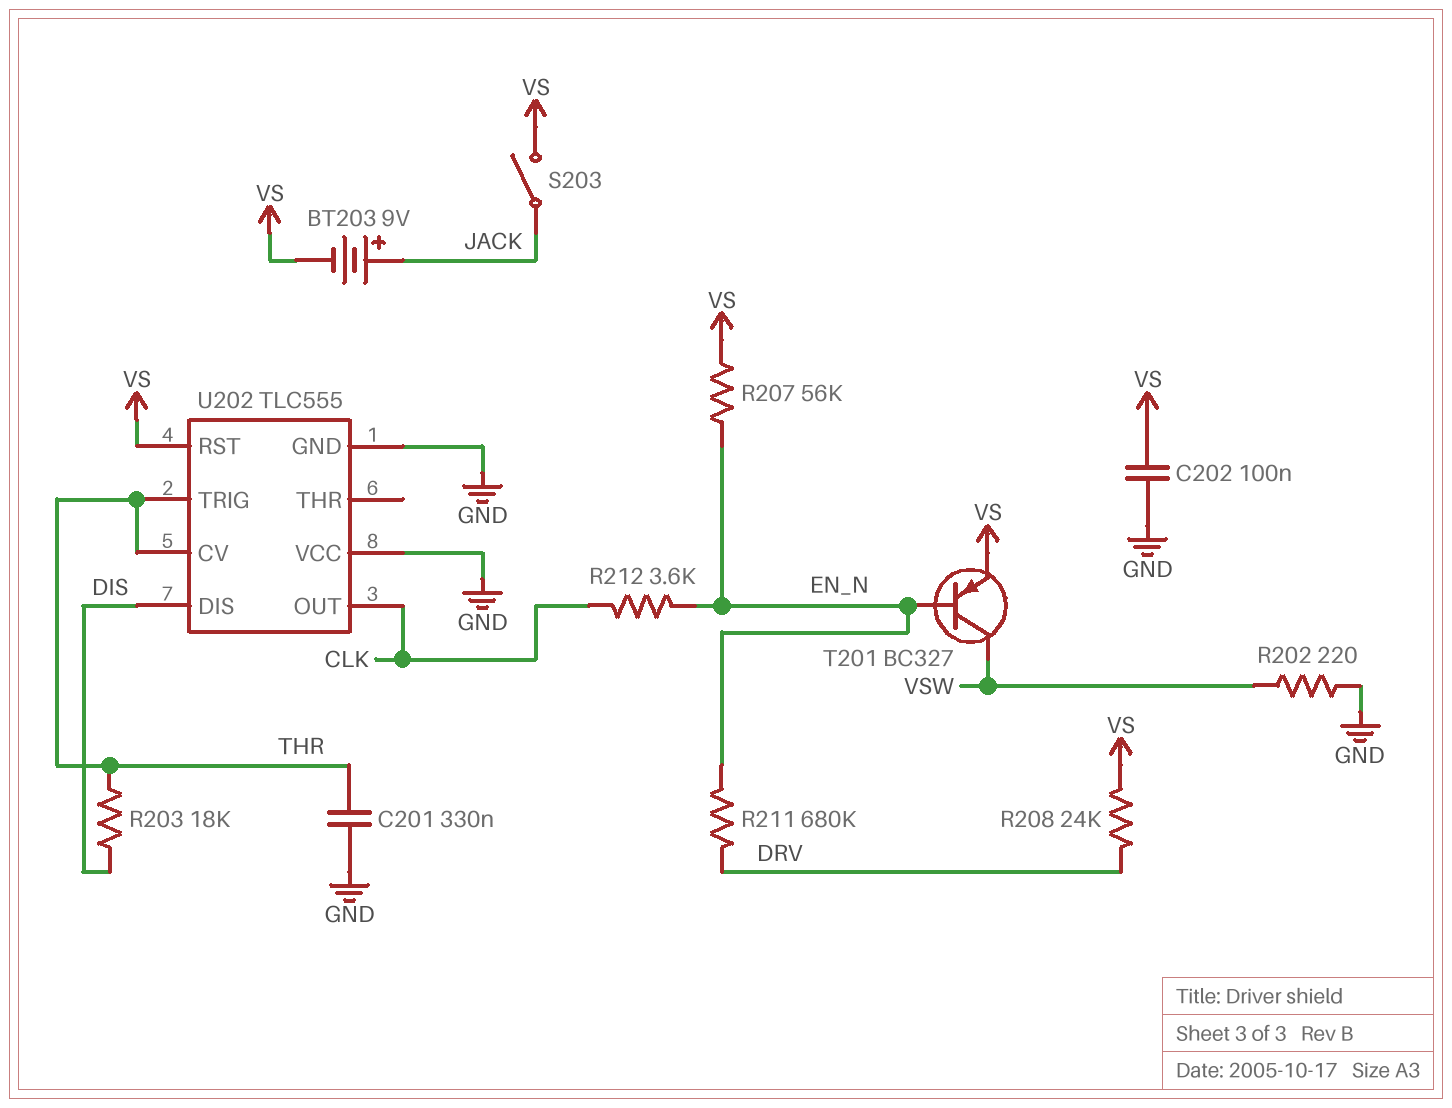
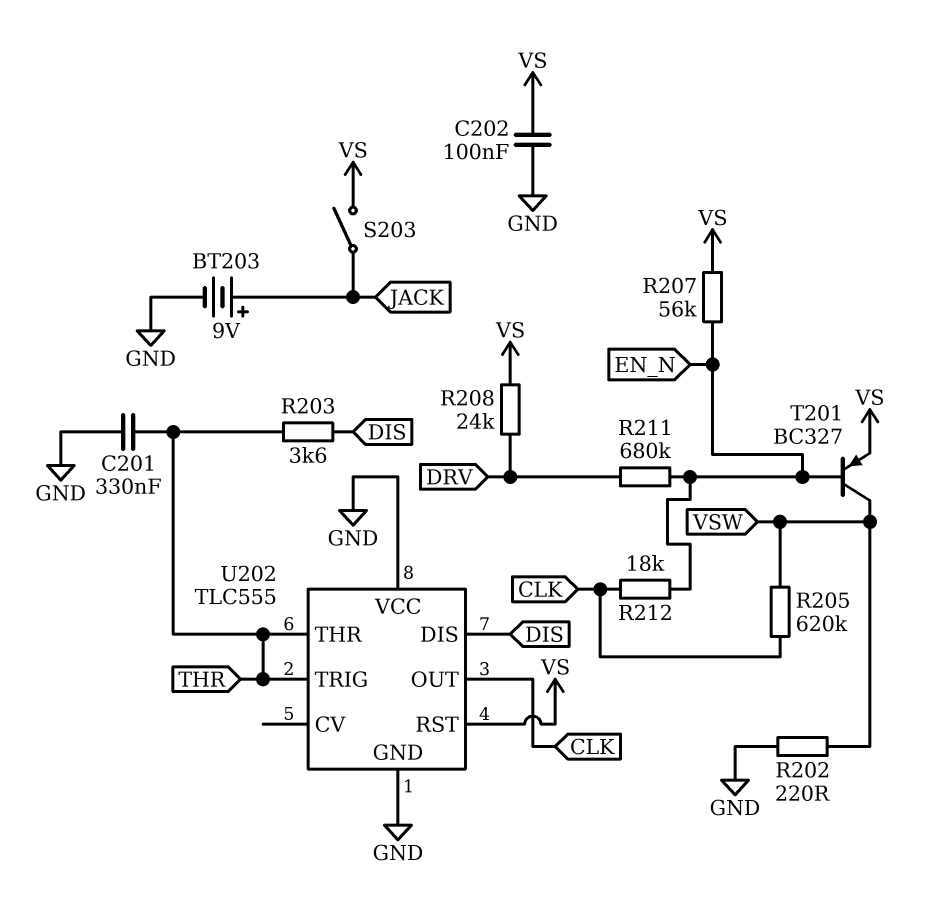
BT203: 9V (plus JACK, minus VS) -> 9V (plus JACK, minus GND)
R203: 18k (DIS, THR) -> 3.6k (DIS, THR)
R205: none -> 620k (CLK, VSW)
R212: 3.6k (CLK, EN_N) -> 18k (CLK, EN_N)
U202 pin CV: THR -> none
U202 pin THR: none -> THR

